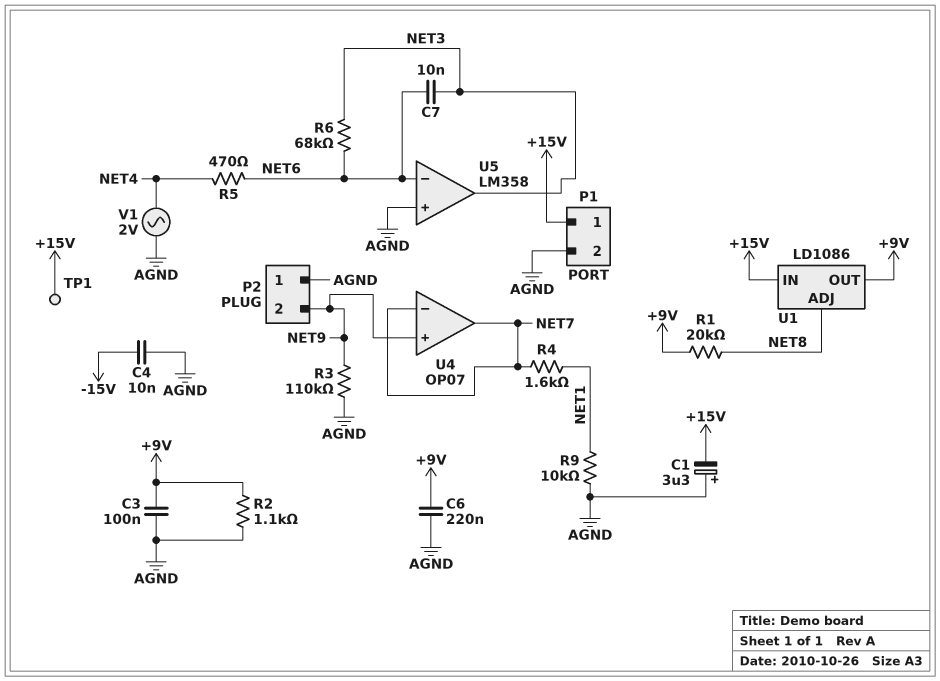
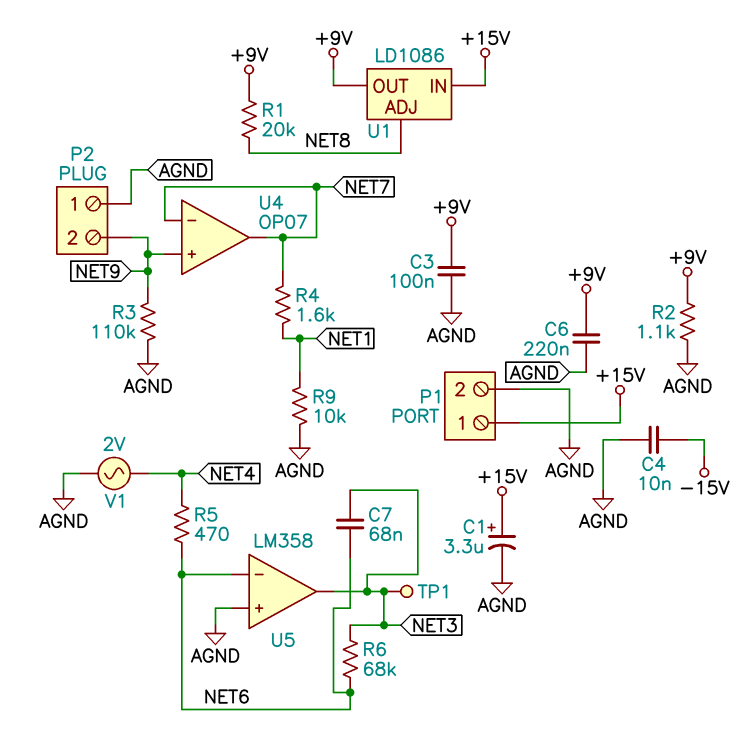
C1: 3.3uF (plus AGND, minus +15V) -> 3.3uF (plus +15V, minus AGND)
C7: 10nF (NET3, NET6) -> 68nF (NET3, NET6)
TP1: test point (+15V) -> test point (NET3)

